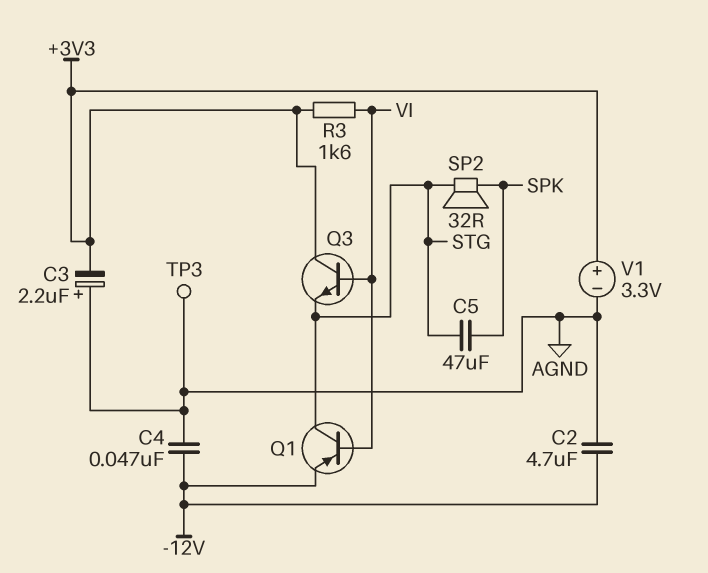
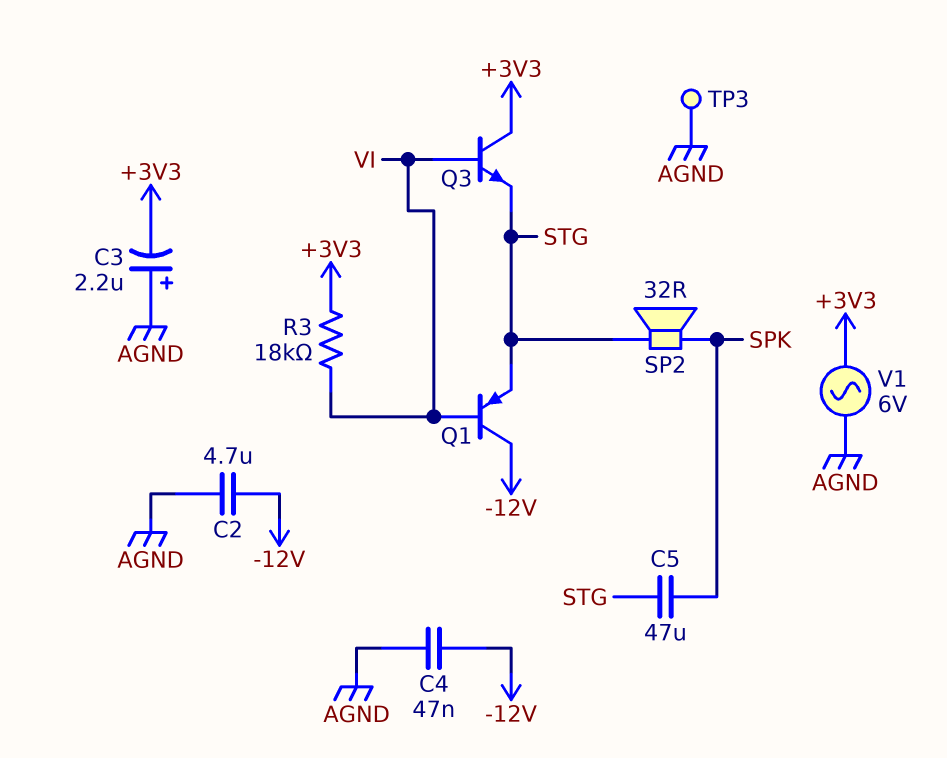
Q1: PNP (B VI, C STG, E -12V) -> PNP (B VI, C -12V, E STG)
R3: 1.6k (+3V3, VI) -> 18k (+3V3, VI)
V1: 3.3V (plus +3V3, minus AGND) -> AC 6V (+3V3, AGND)

